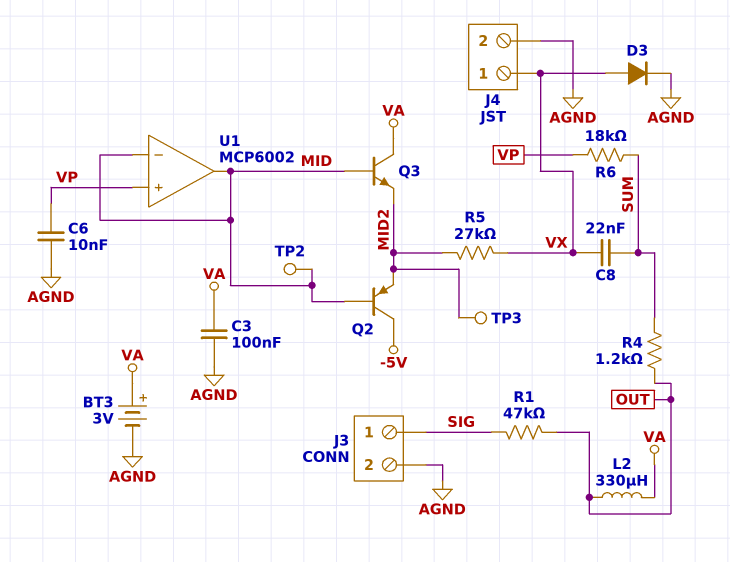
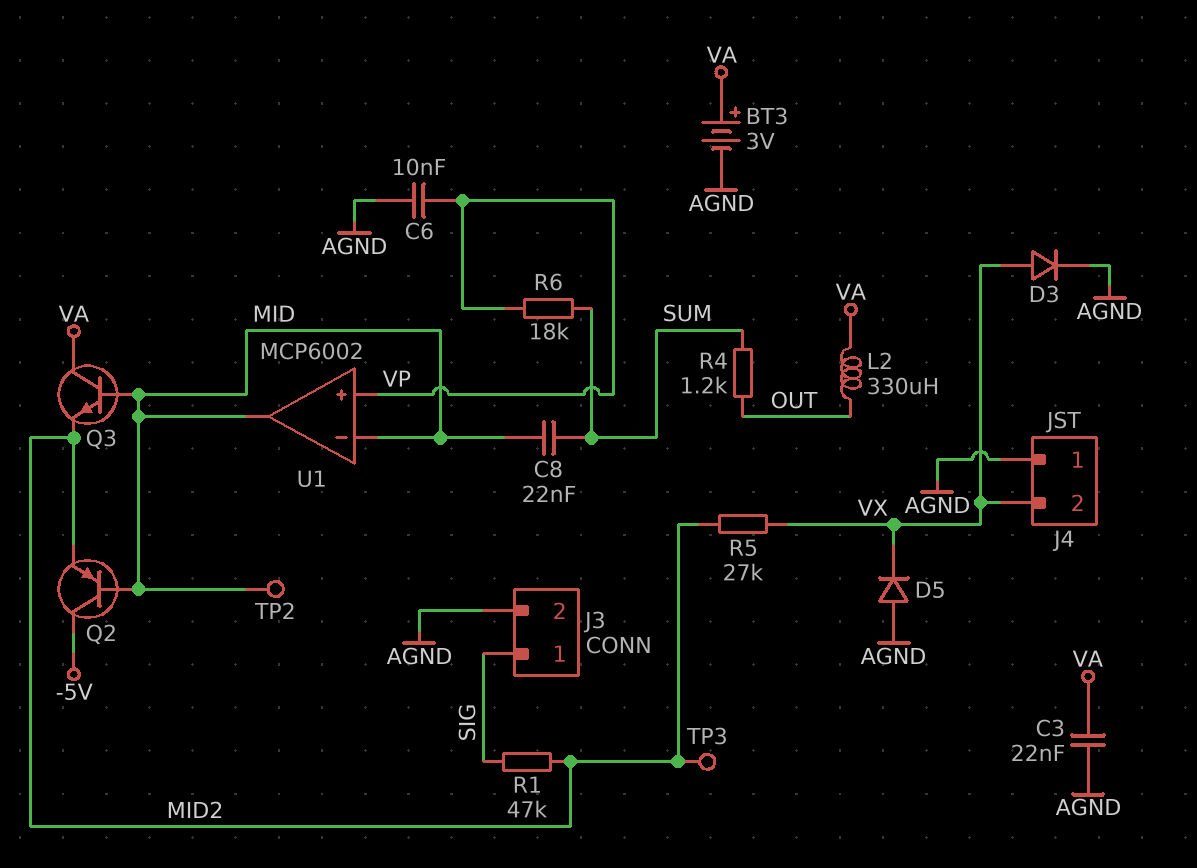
C3: 100nF (AGND, VA) -> 22nF (AGND, VA)
C8: 22nF (SUM, VX) -> 22nF (MID, SUM)
D5: none -> diode (A AGND, K VX)
J4 pin 1: VX -> AGND
J4 pin 2: AGND -> VX
R1: 47k (OUT, SIG) -> 47k (MID2, SIG)

